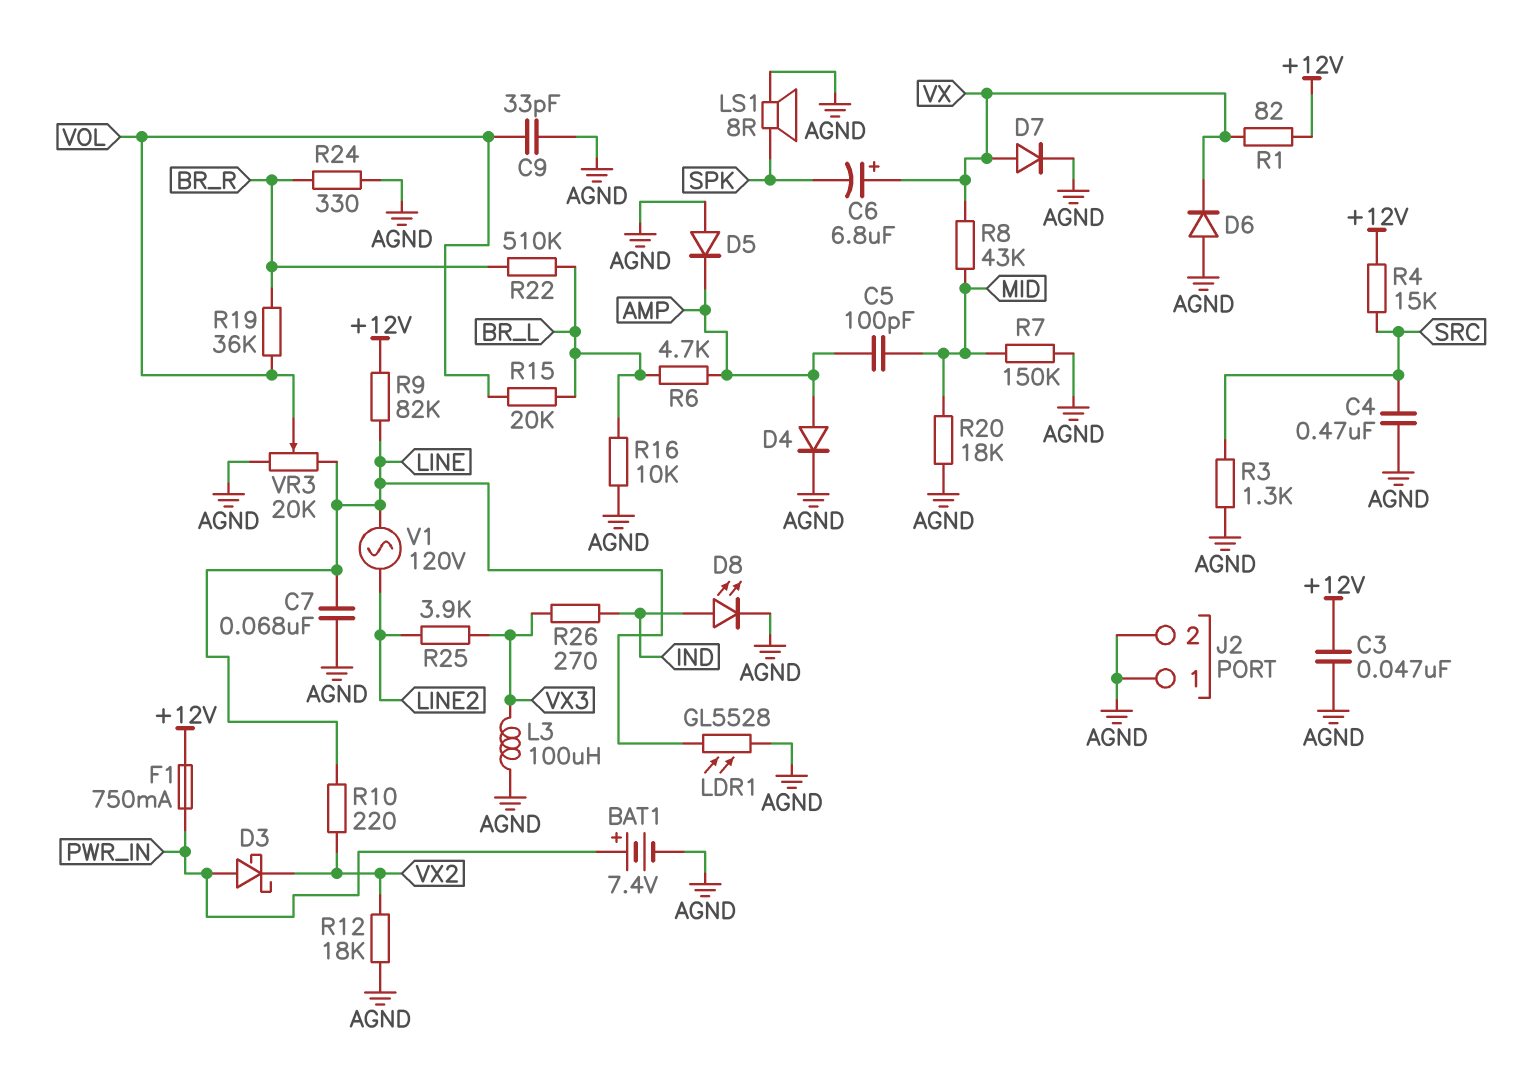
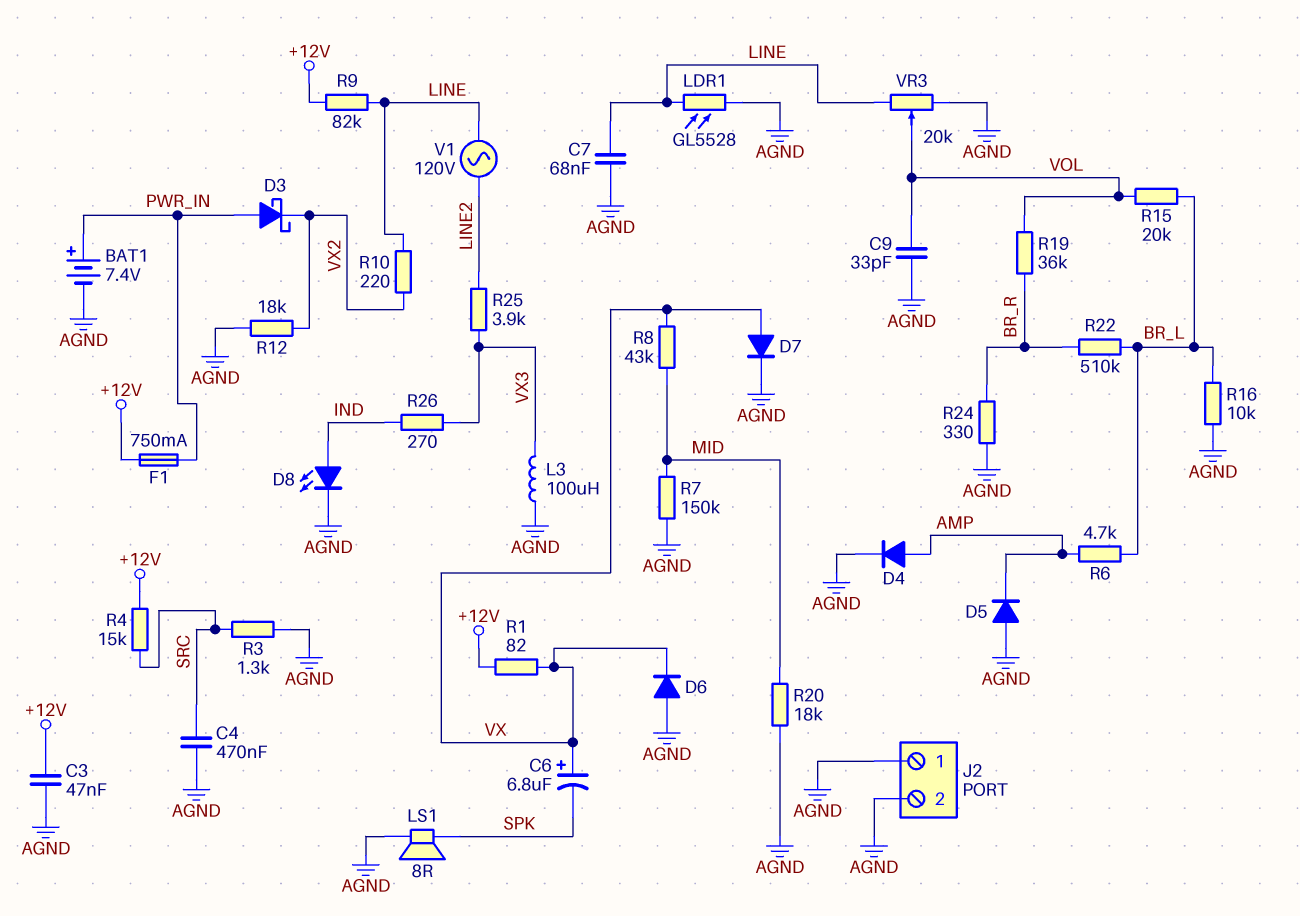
C5: 100pF (AMP, MID) -> none

